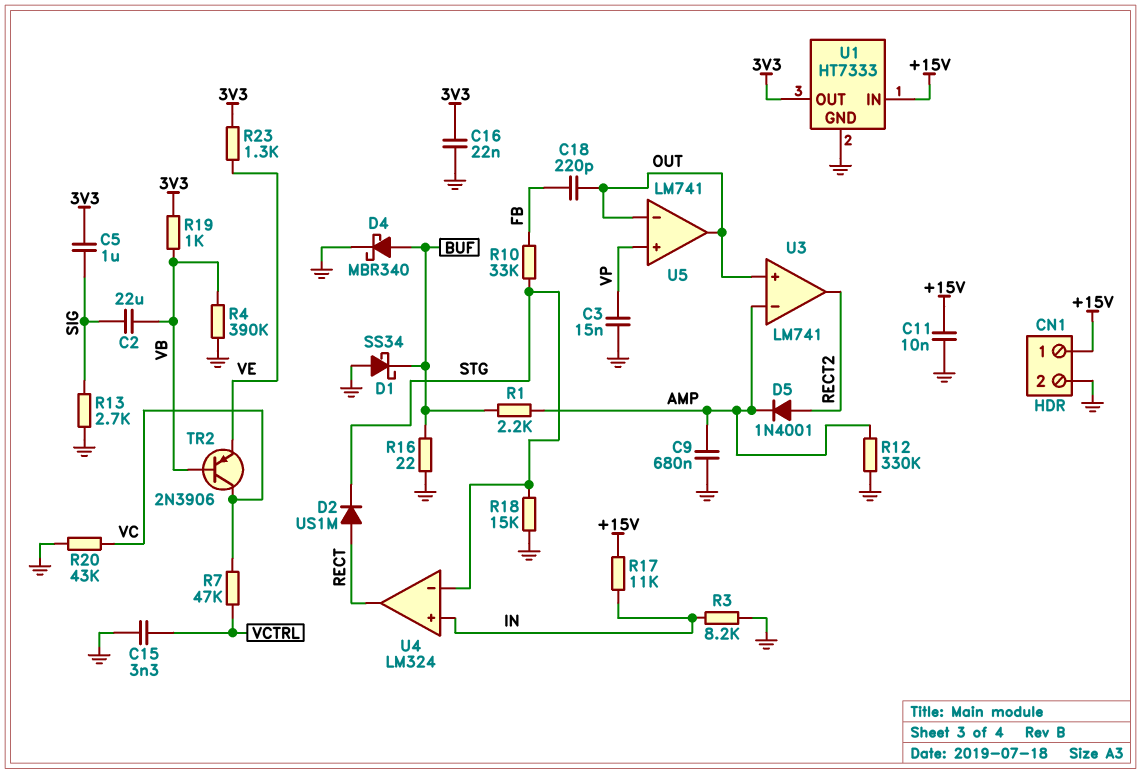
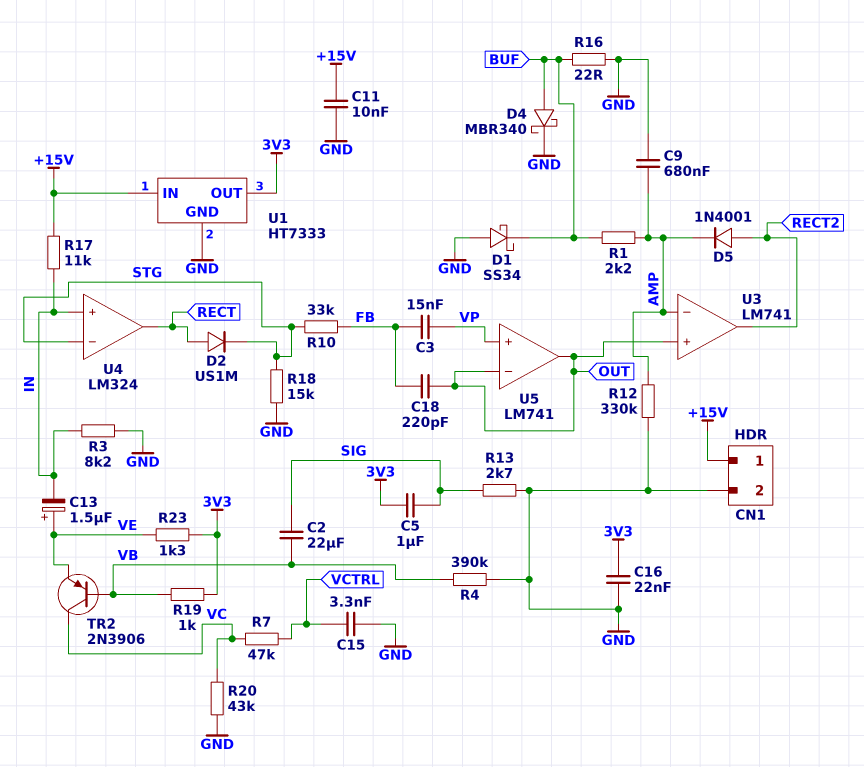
C3: 15nF (GND, VP) -> 15nF (FB, VP)
C13: none -> 1.5uF (plus VE, minus IN)

